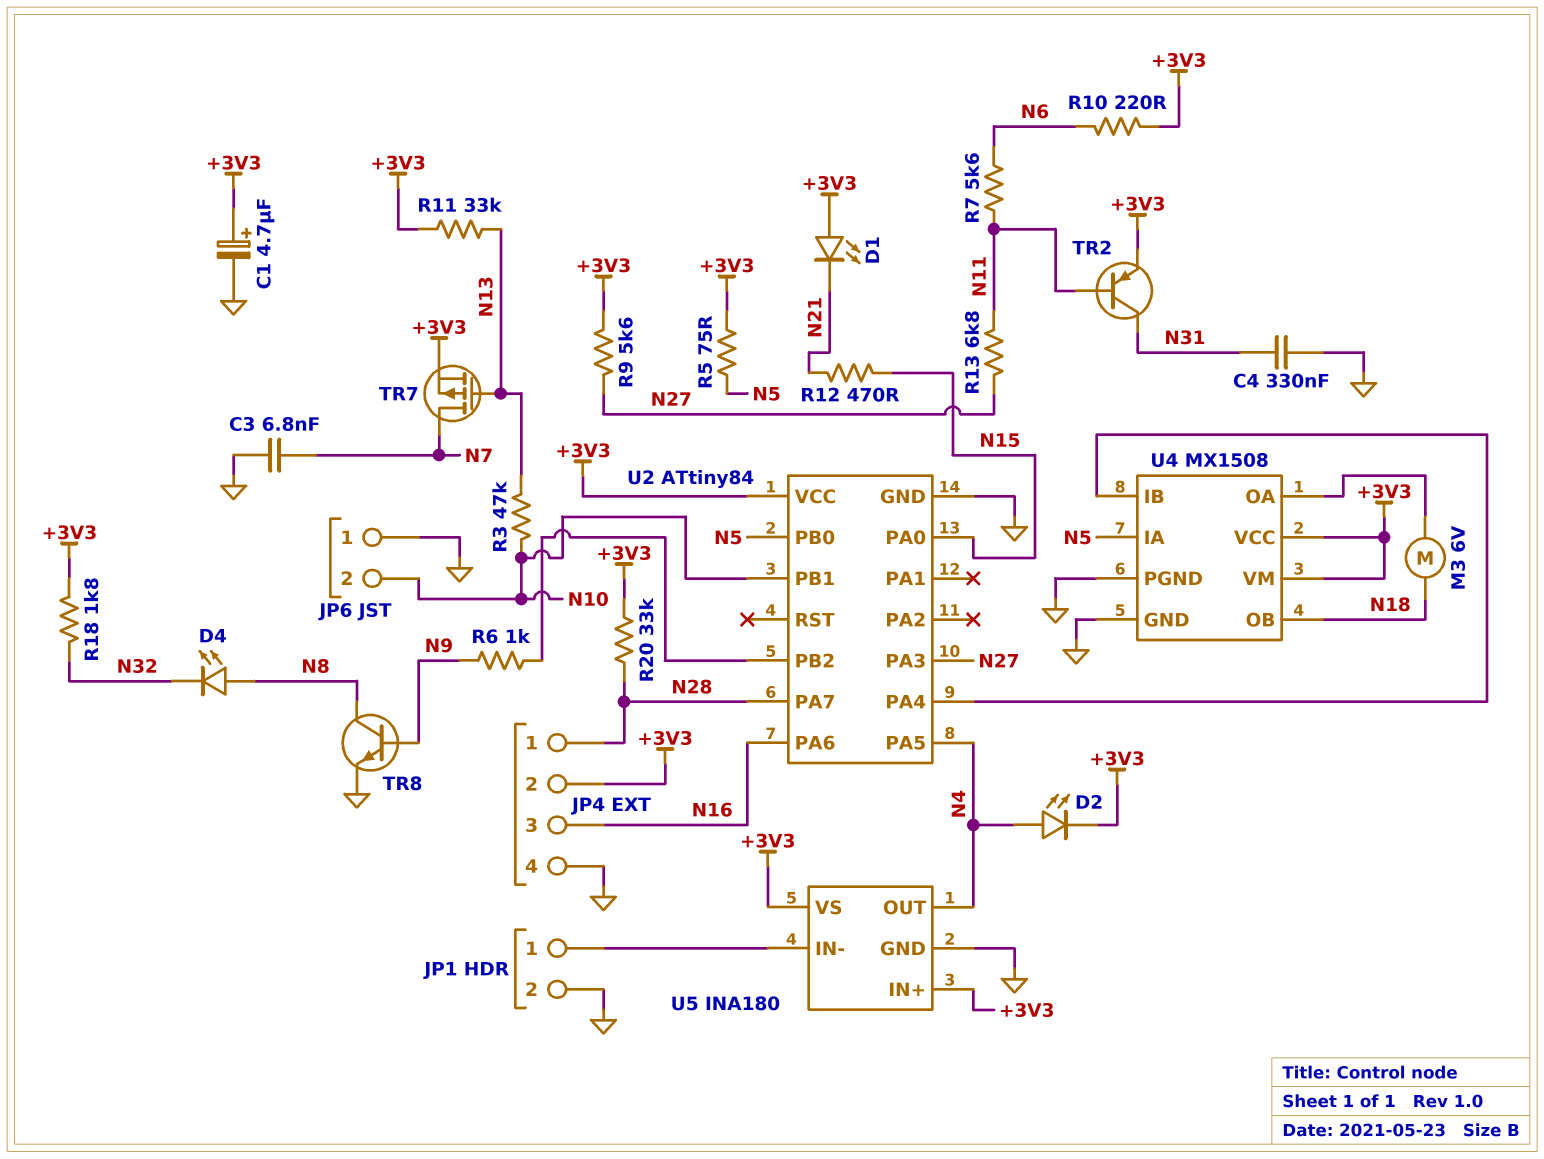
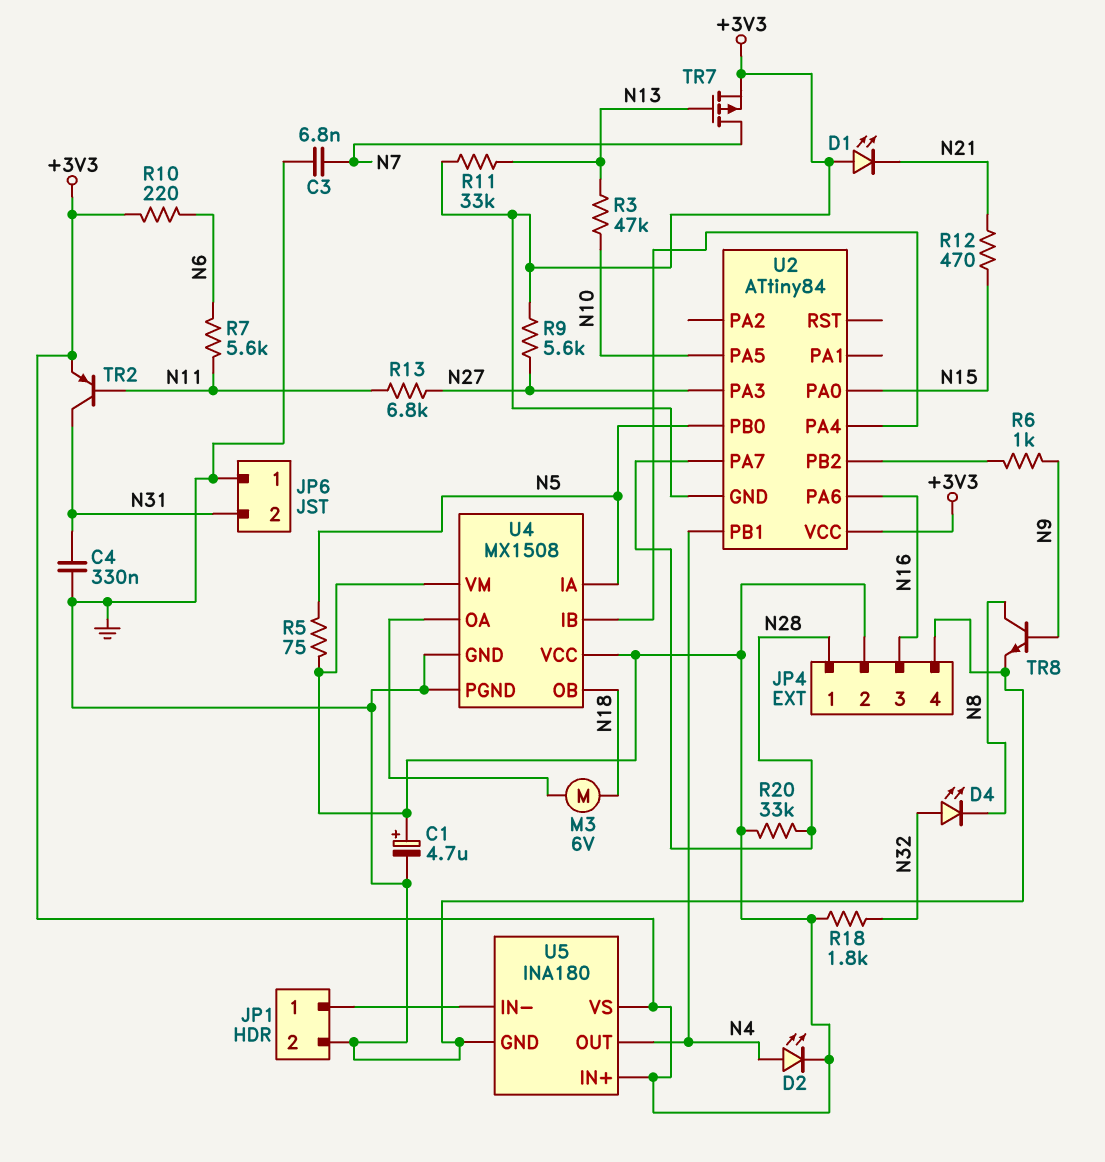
D4: LED (A N8, K N32) -> LED (A N32, K N8)
JP6 pin 2: N10 -> N31
U2 pin GND: GND -> +3V3
U2 pin PA5: N4 -> N10
U2 pin PB1: N10 -> N4

